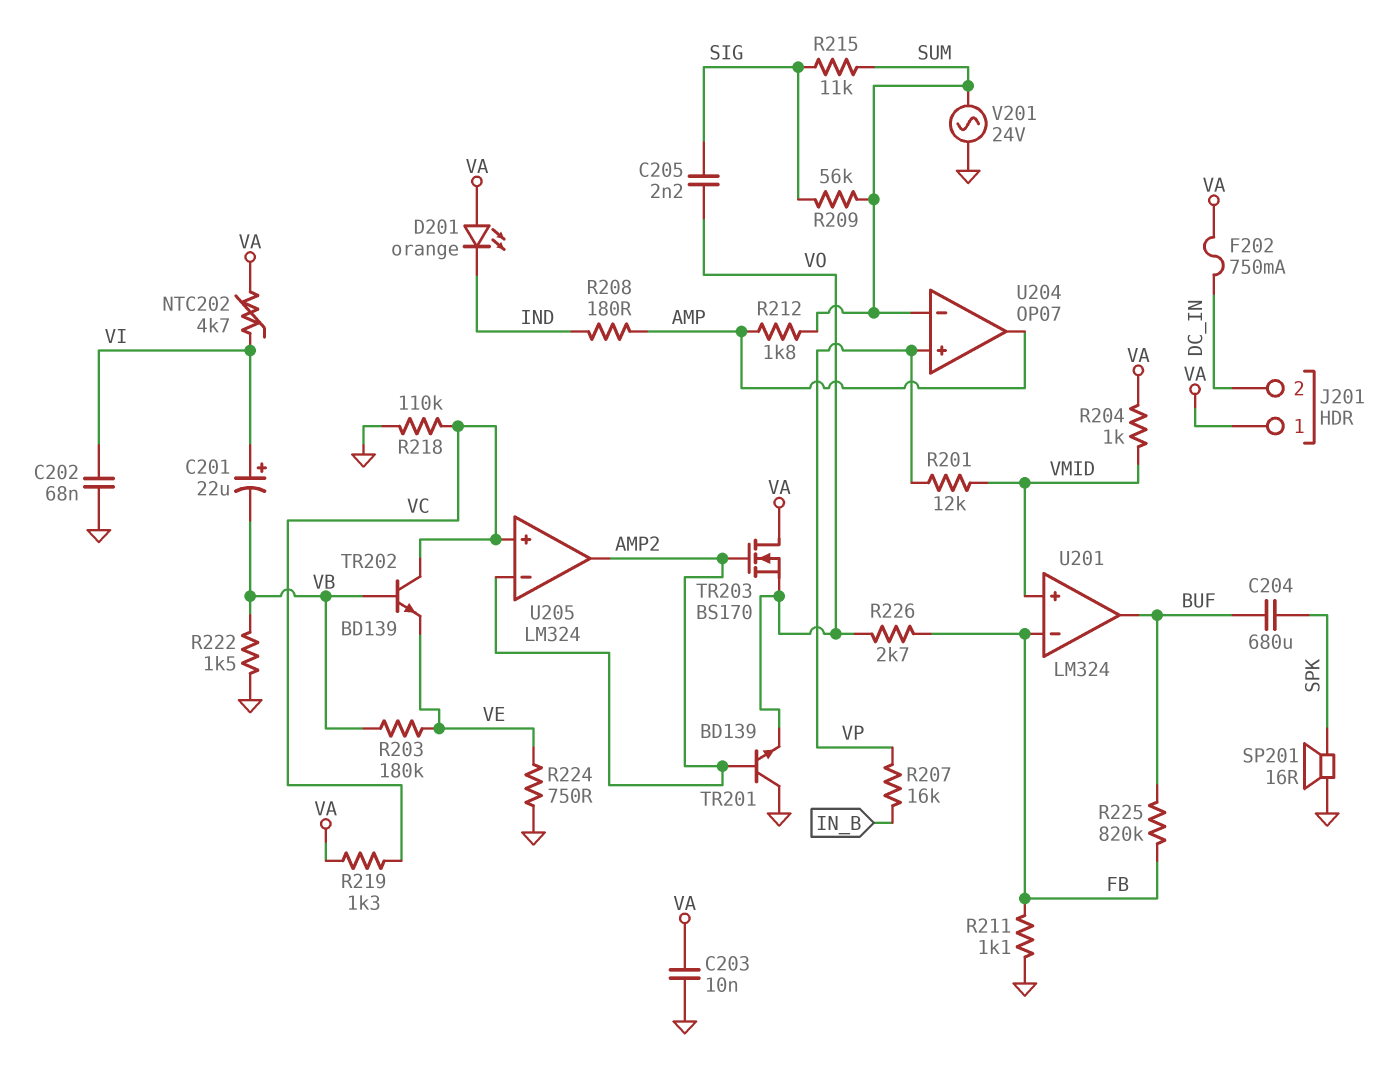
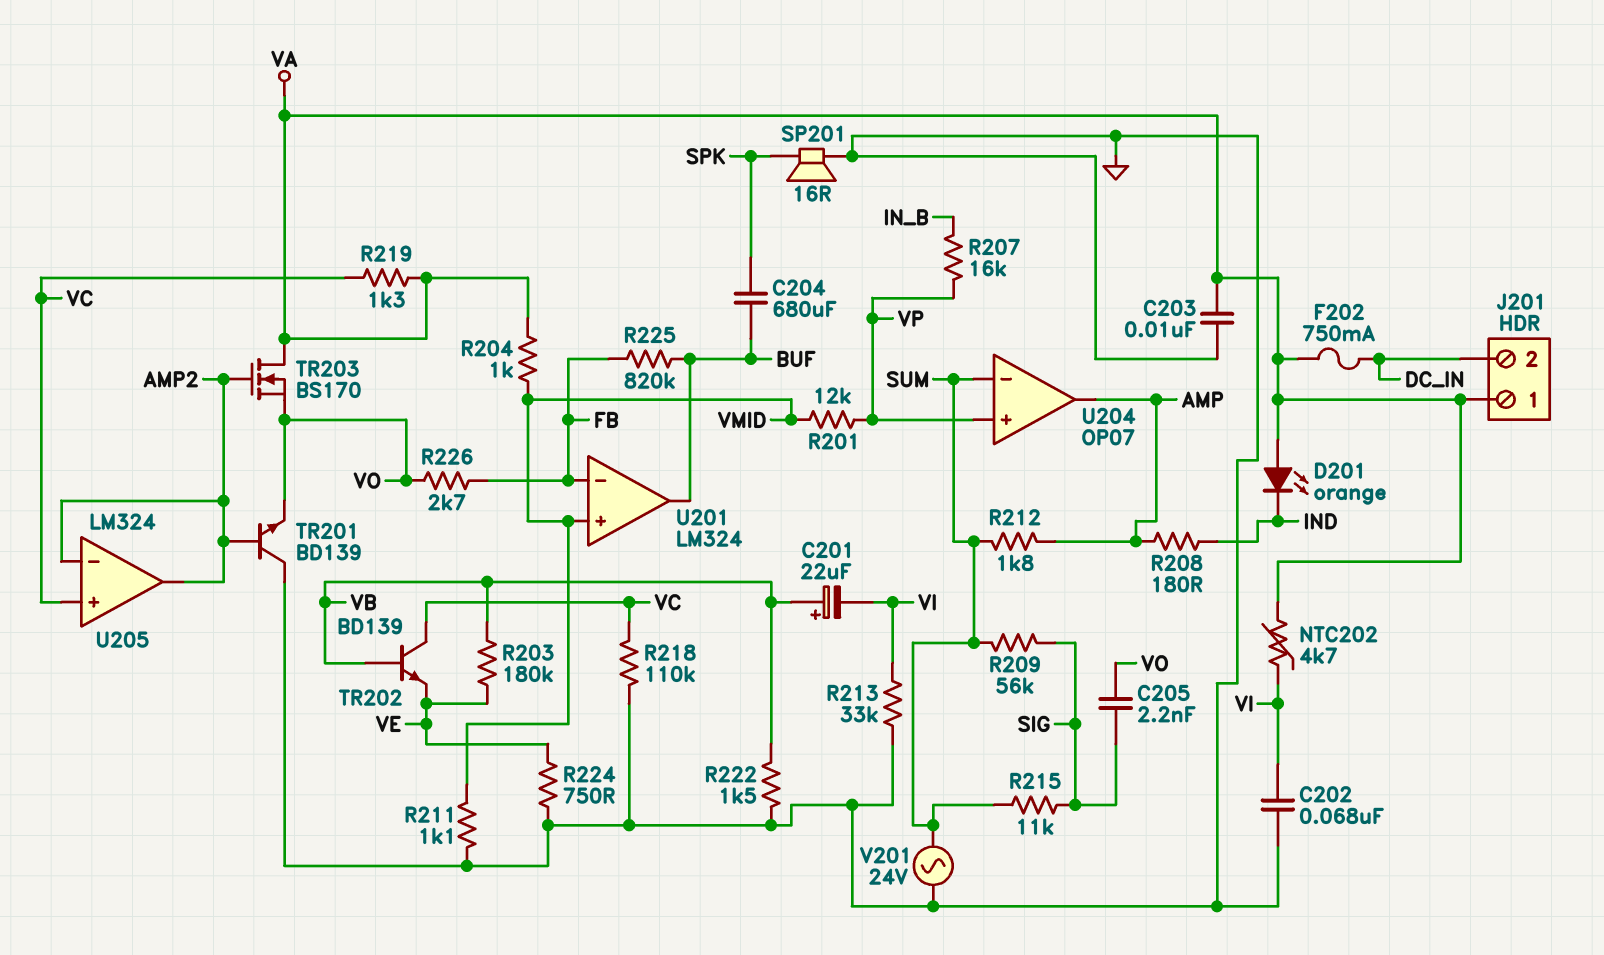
C201: 22uF (plus VI, minus VB) -> 22uF (plus VB, minus VI)
R211: 1.1k (FB, GND) -> 1.1k (GND, VMID)
R213: none -> 33k (GND, VI)

